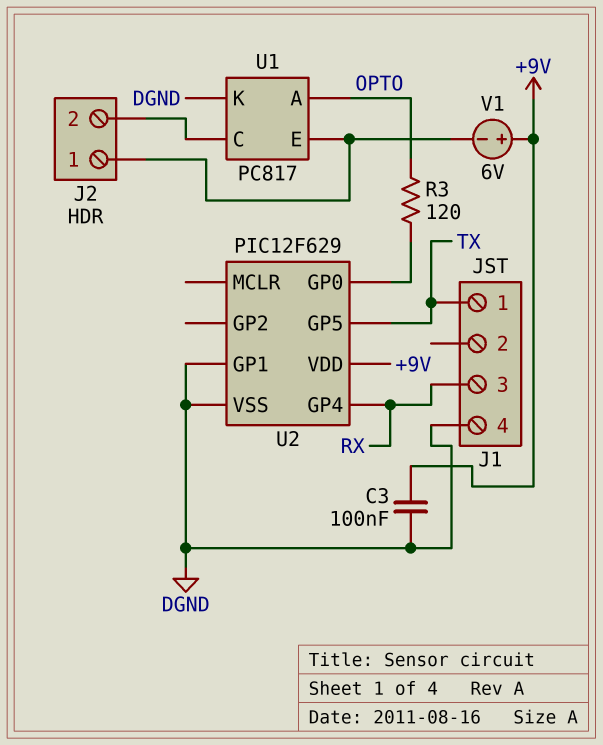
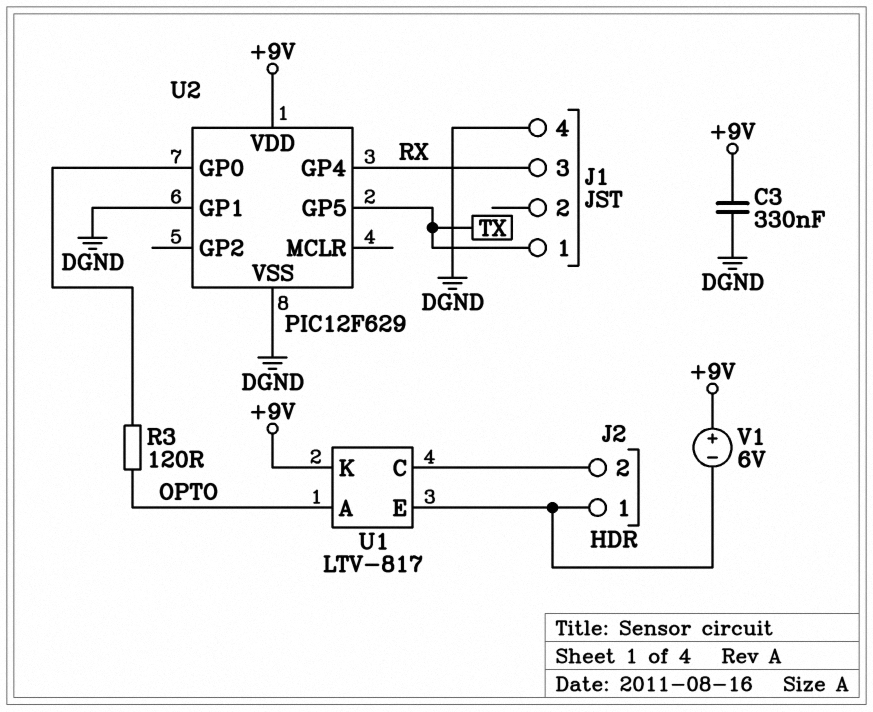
C3: 100nF (+9V, DGND) -> 330nF (+9V, DGND)
U1: PC817 -> LTV-817
U1 pin K: DGND -> +9V

